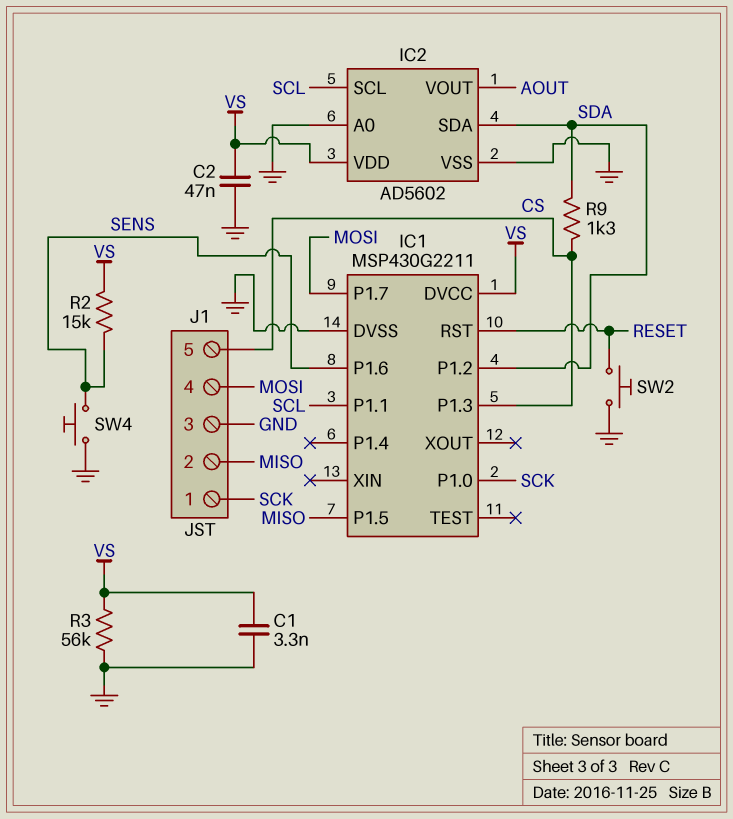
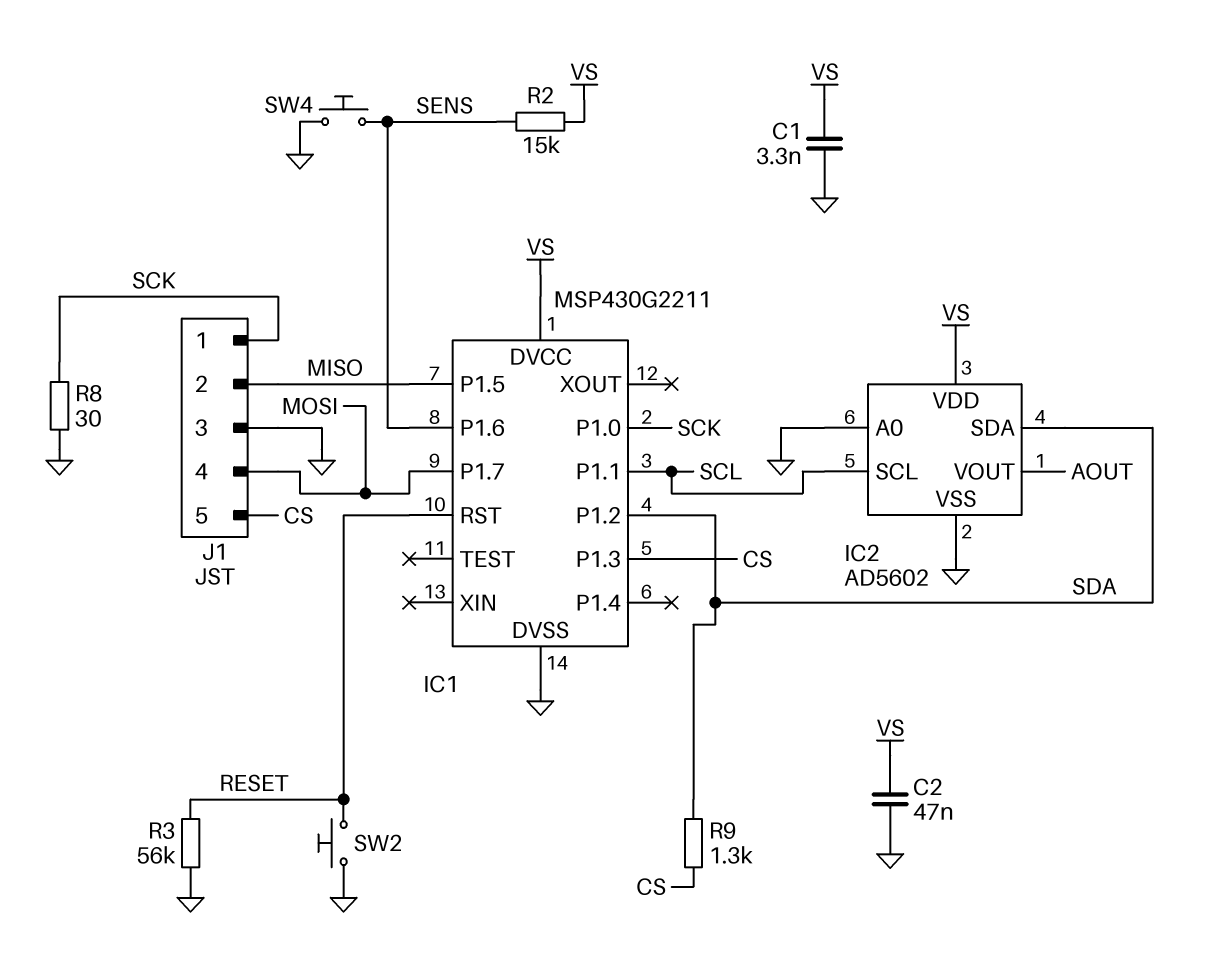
R3: 56k (GND, VS) -> 56k (GND, RESET)
R8: none -> 30 (GND, SCK)

